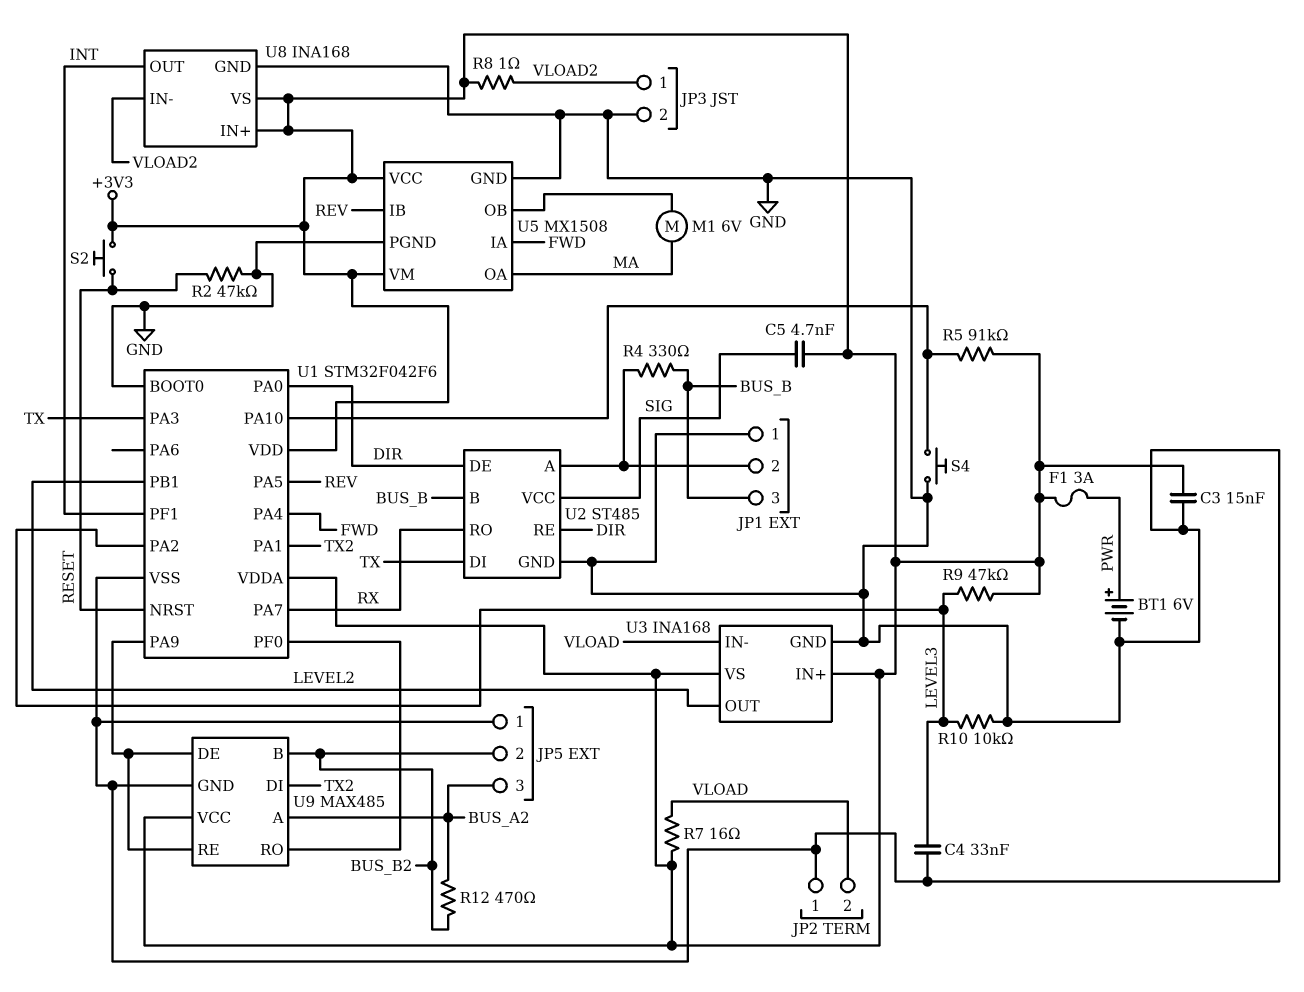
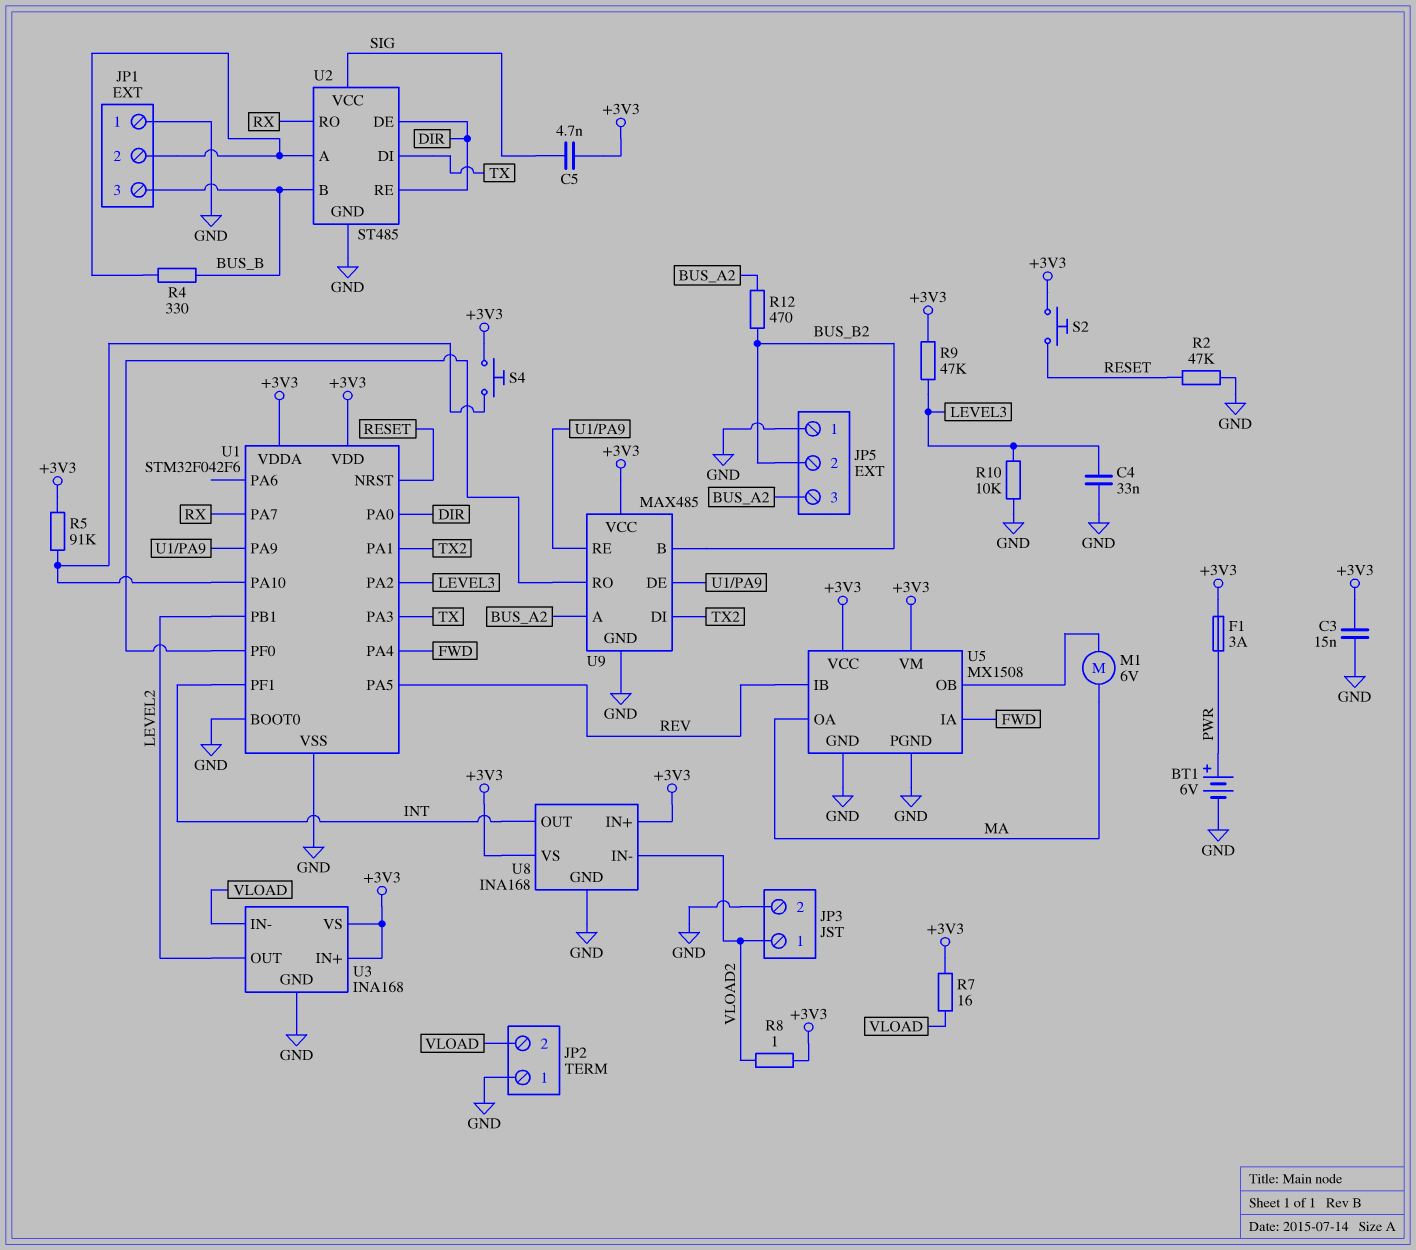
S4: button (GND, U1/PA10) -> button (+3V3, U1/PA10)

